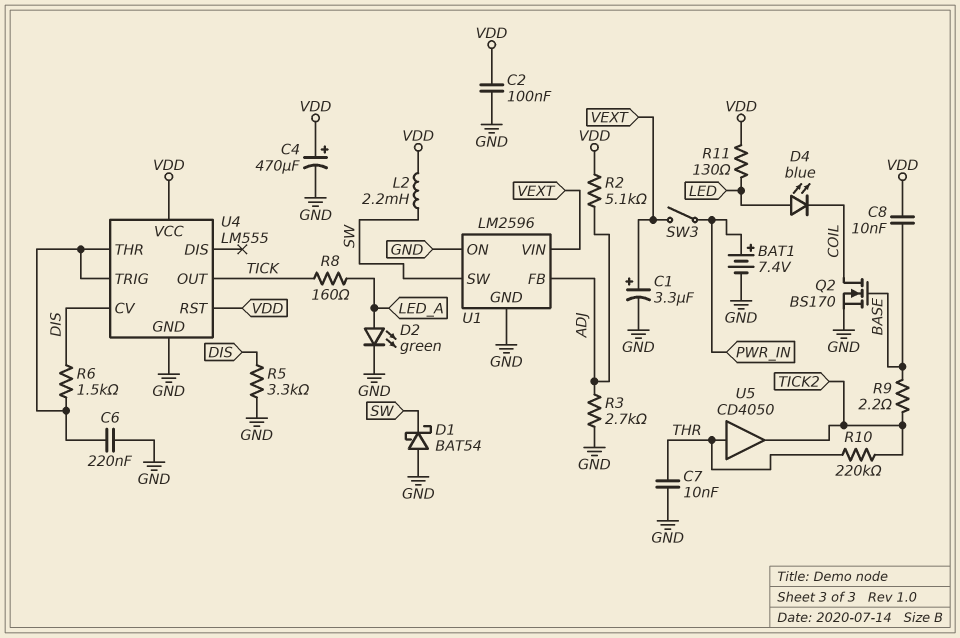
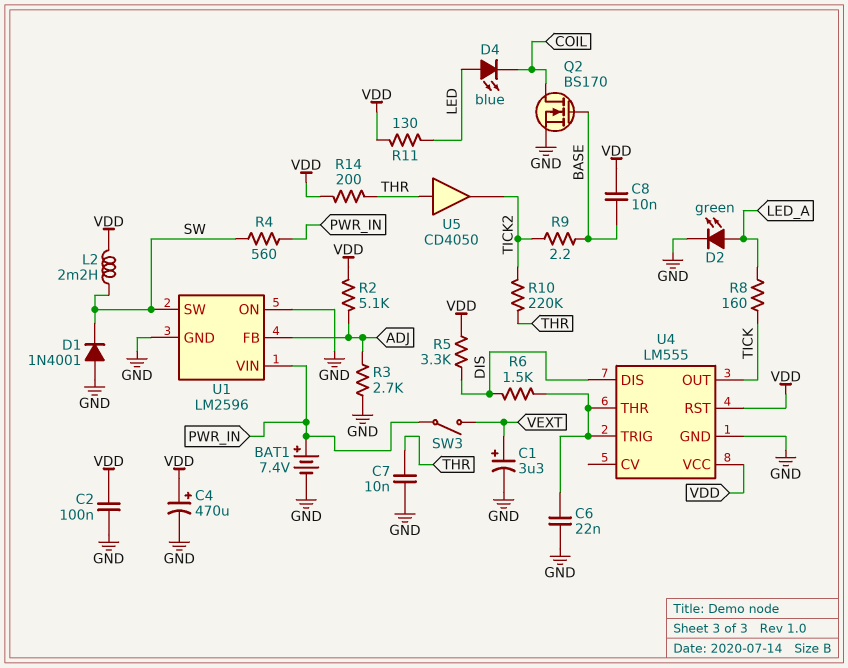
C6: 220nF (GND, U4/THR) -> 22nF (GND, U4/THR)
D1: schottky BAT54 (A GND, K SW) -> diode 1N4001 (A GND, K SW)
R4: none -> 560 (PWR_IN, SW)
R5: 3.3k (DIS, GND) -> 3.3k (DIS, VDD)
R14: none -> 200 (THR, VDD)
U1 pin VIN: VEXT -> PWR_IN
U4 pin CV: DIS -> none
U4 pin DIS: none -> DIS

